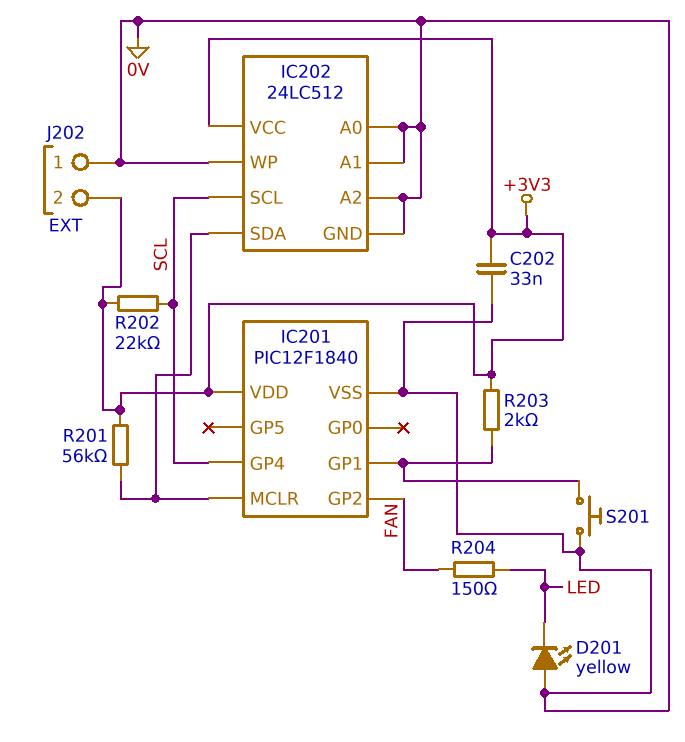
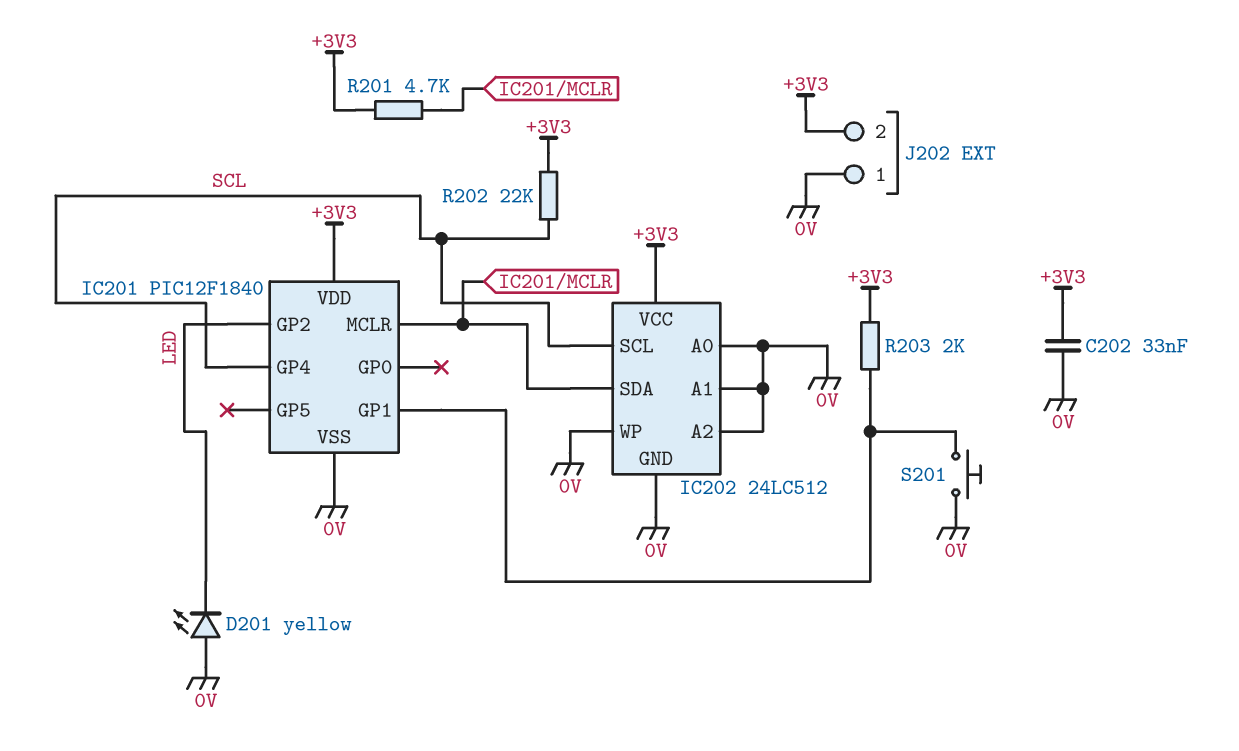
IC201 pin GP2: FAN -> LED
R201: 56k (+3V3, IC201/MCLR) -> 4.7k (+3V3, IC201/MCLR)
R204: 150 (FAN, LED) -> none

